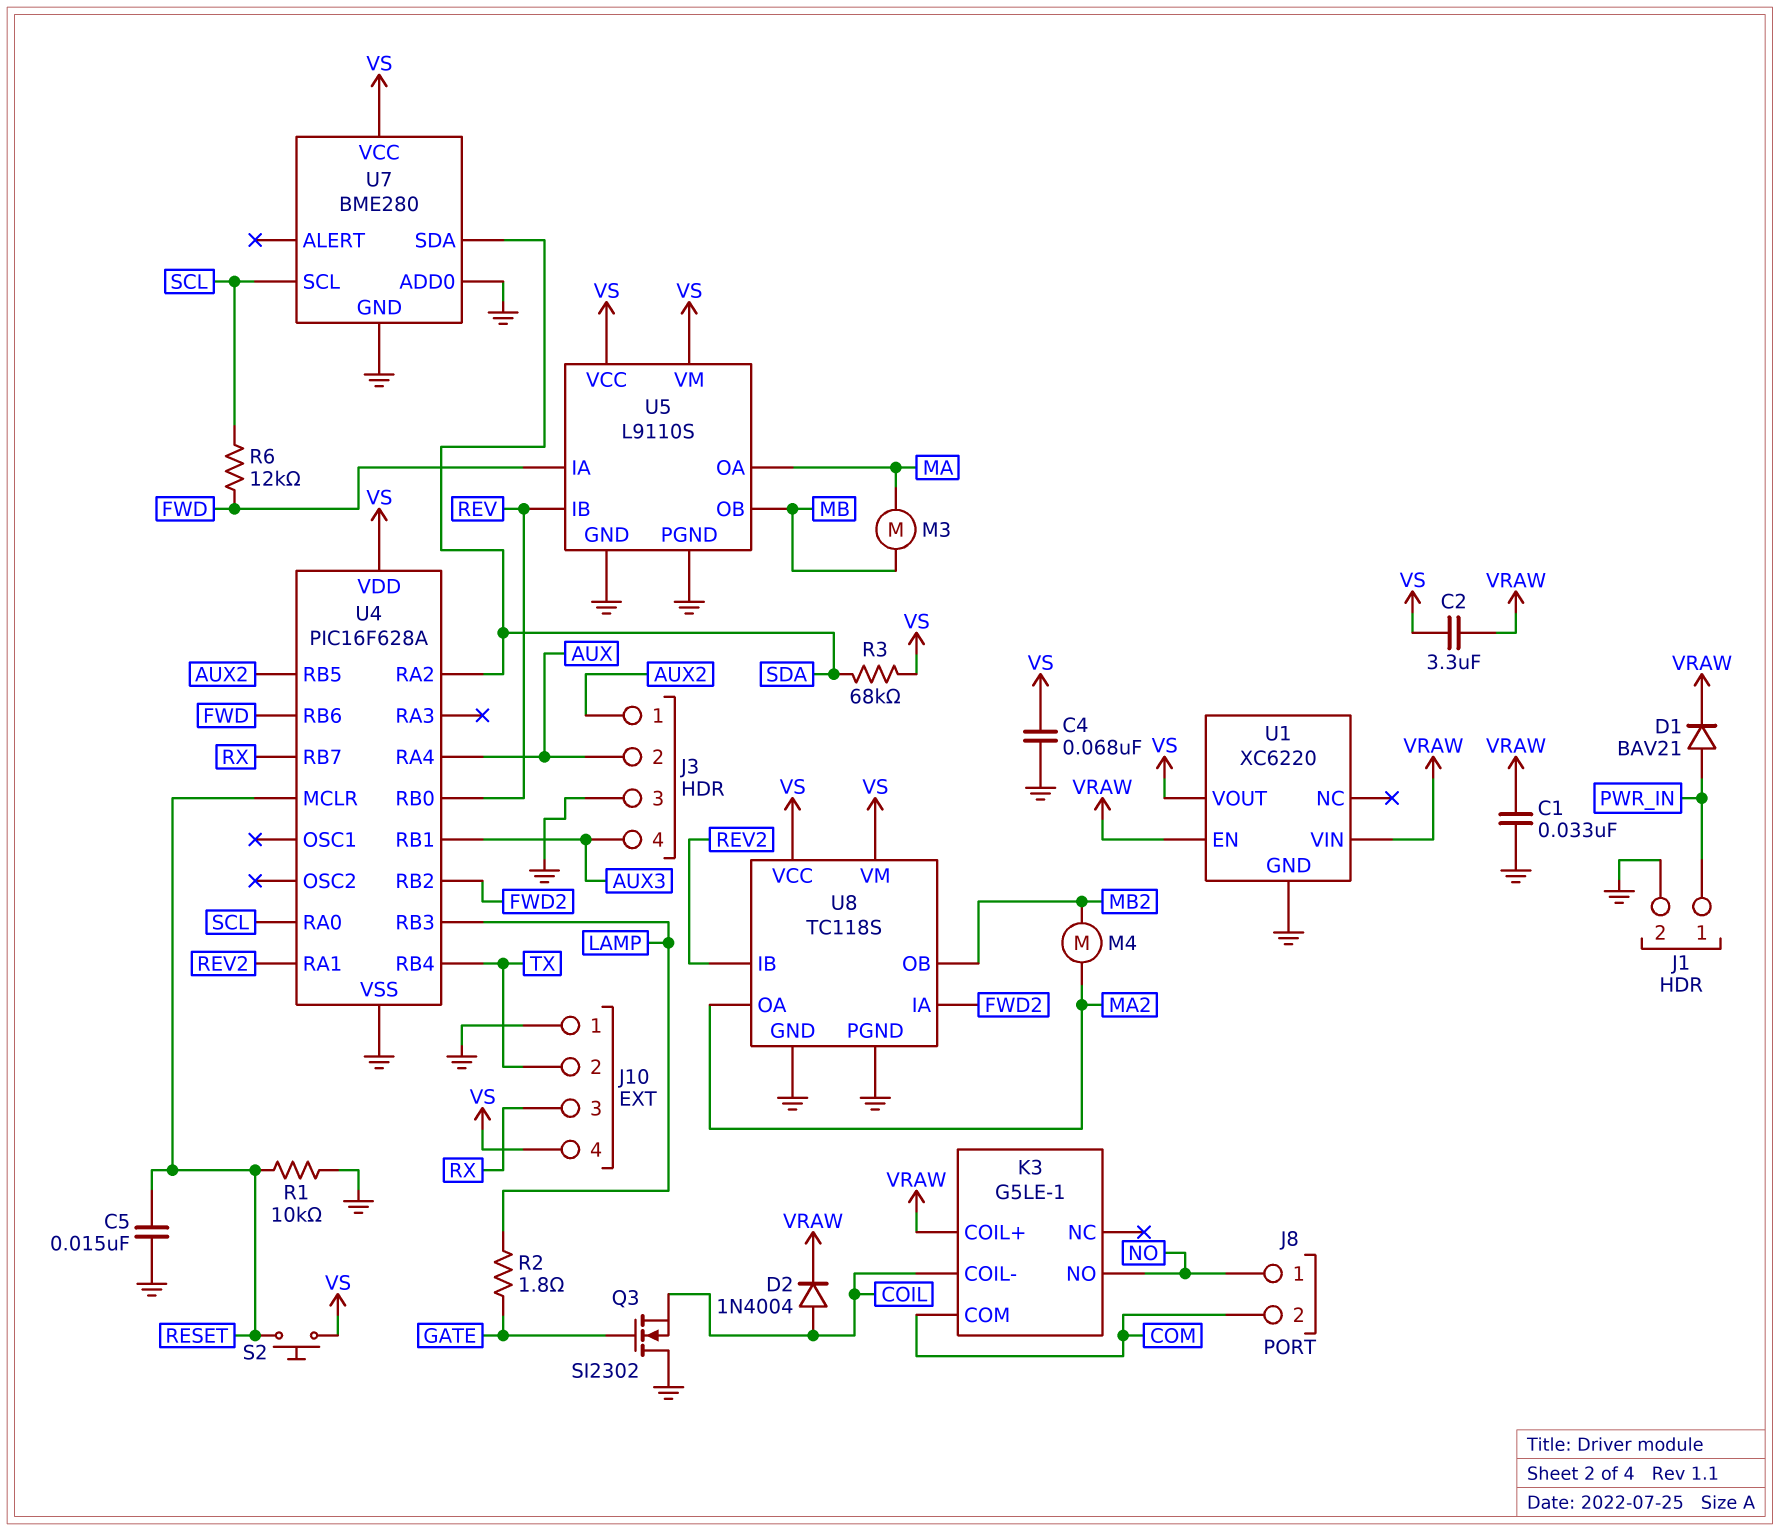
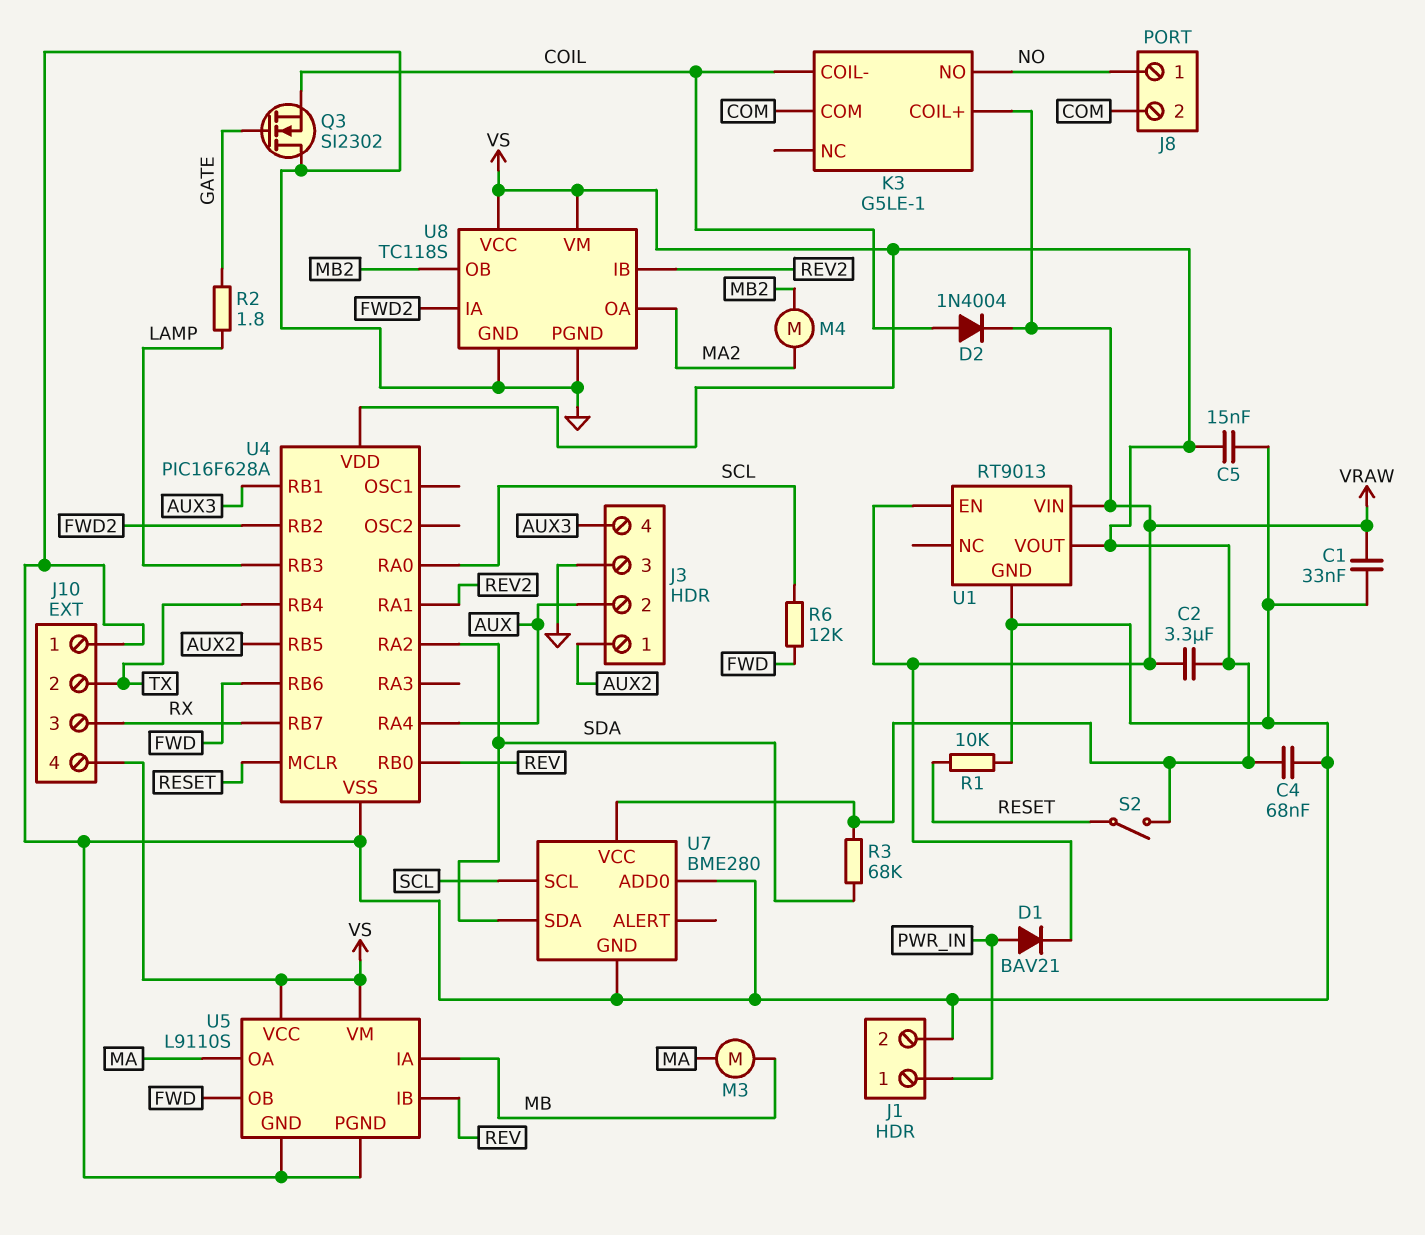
C5: 15nF (GND, RESET) -> 15nF (GND, VS)
S2: button (RESET, VS) -> switch (RESET, VS)
U1: XC6220 -> RT9013
U5 pin IA: FWD -> MB
U5 pin OB: MB -> FWD

